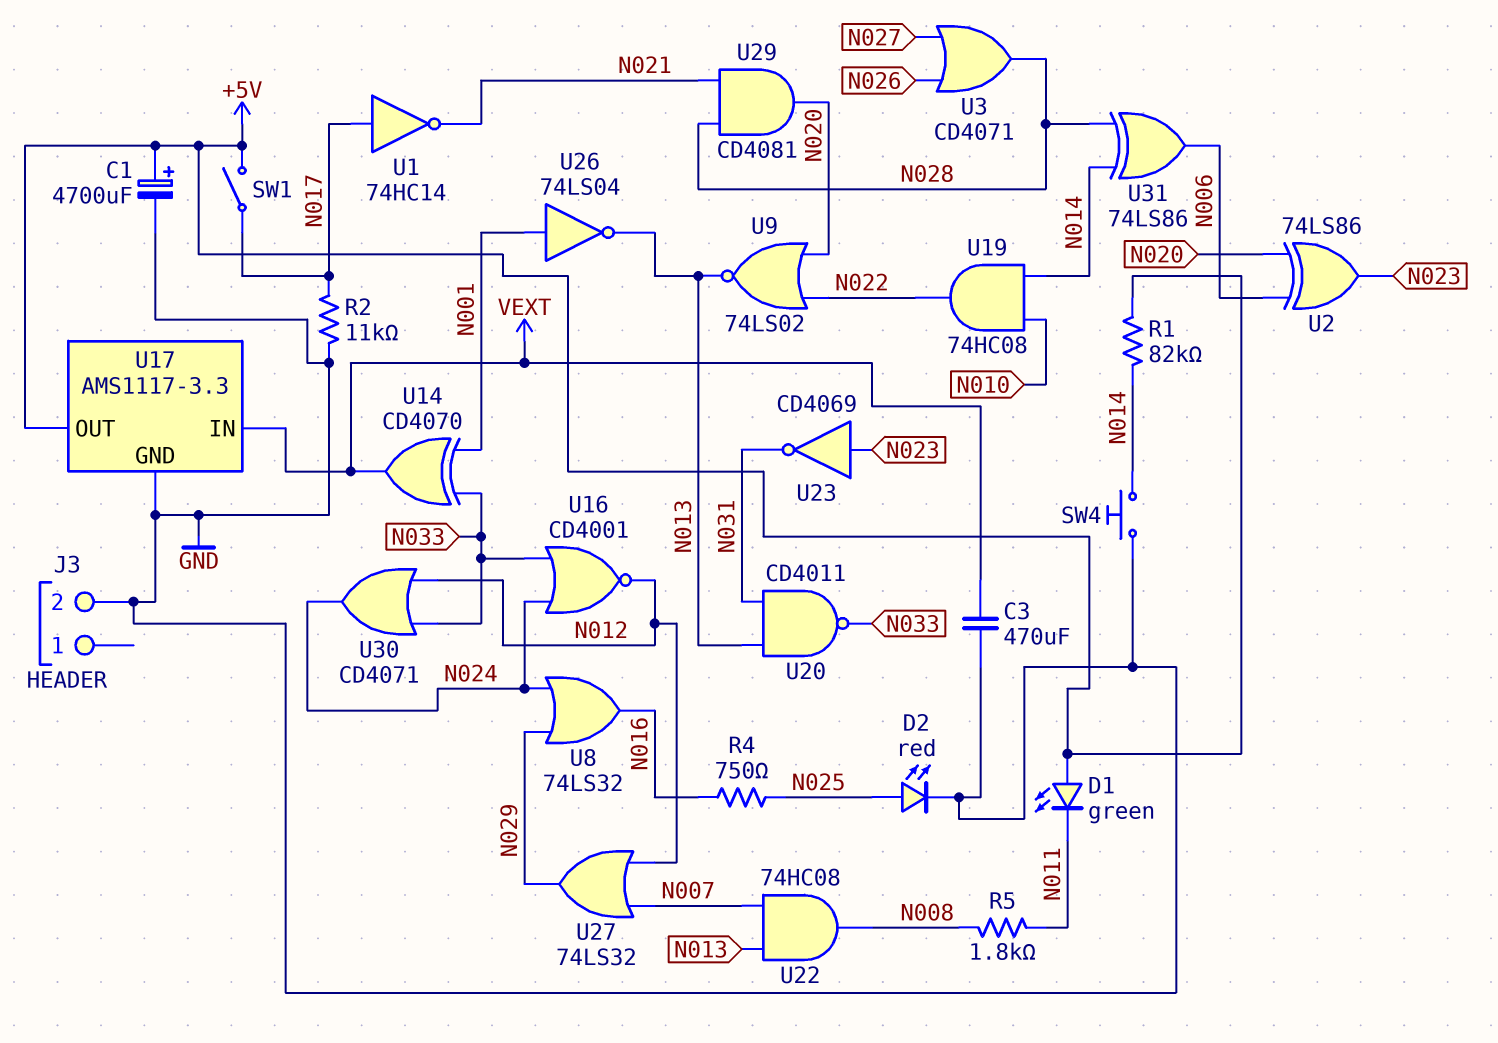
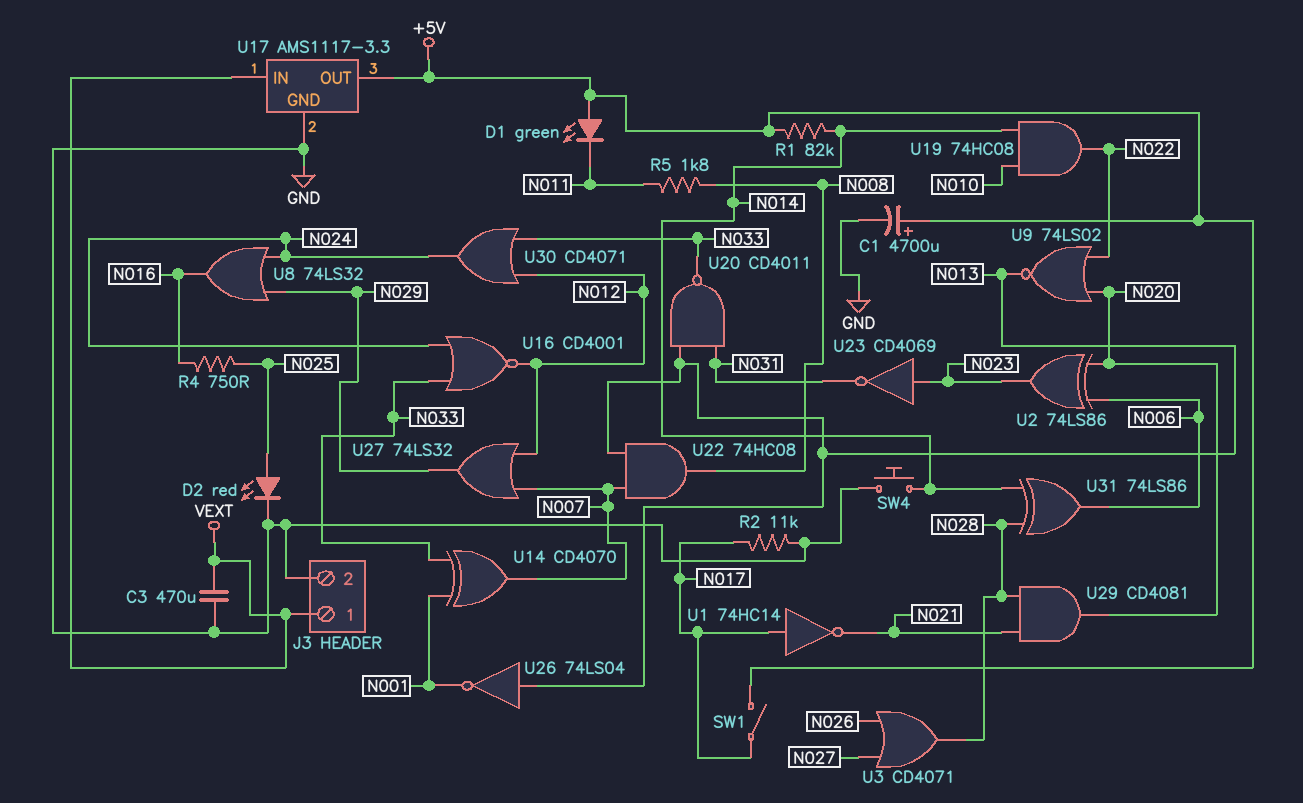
J3 pin 1: none -> VEXT
U14: XOR CD4070 (in N001, in N033, out VEXT) -> XOR CD4070 (in N001, in N033, out N007)
U26: NOT 74LS04 (in N001, out N013) -> NOT 74LS04 (in N013, out N001)

